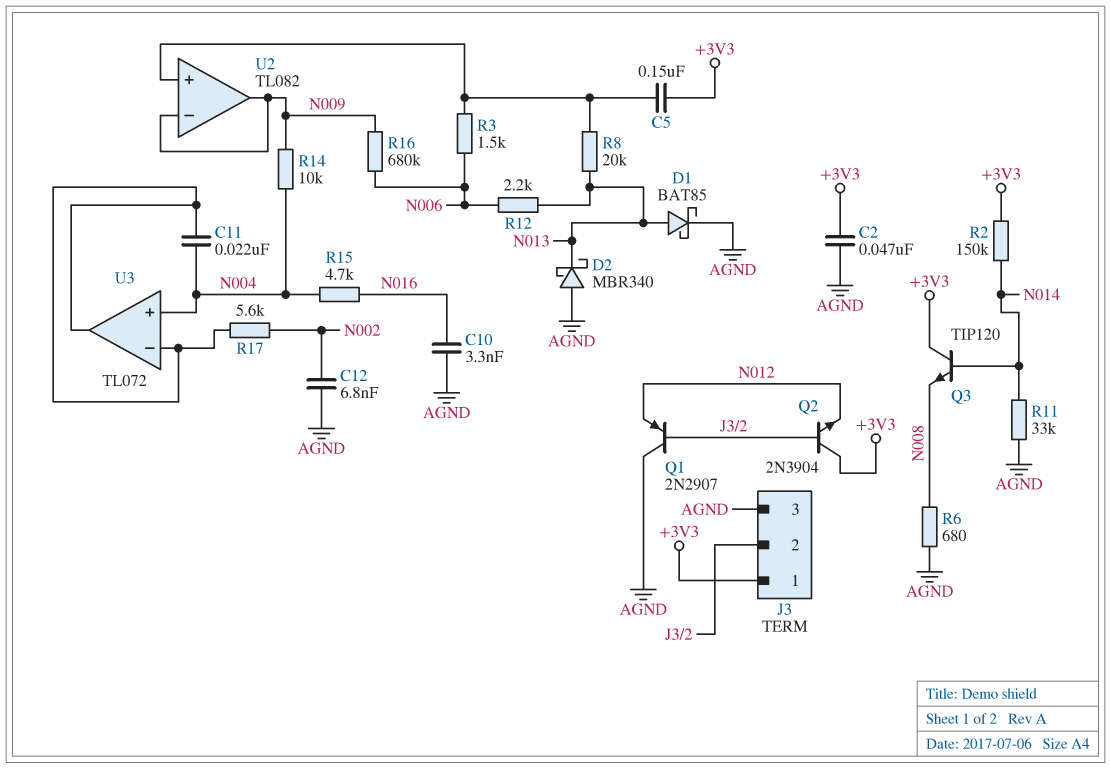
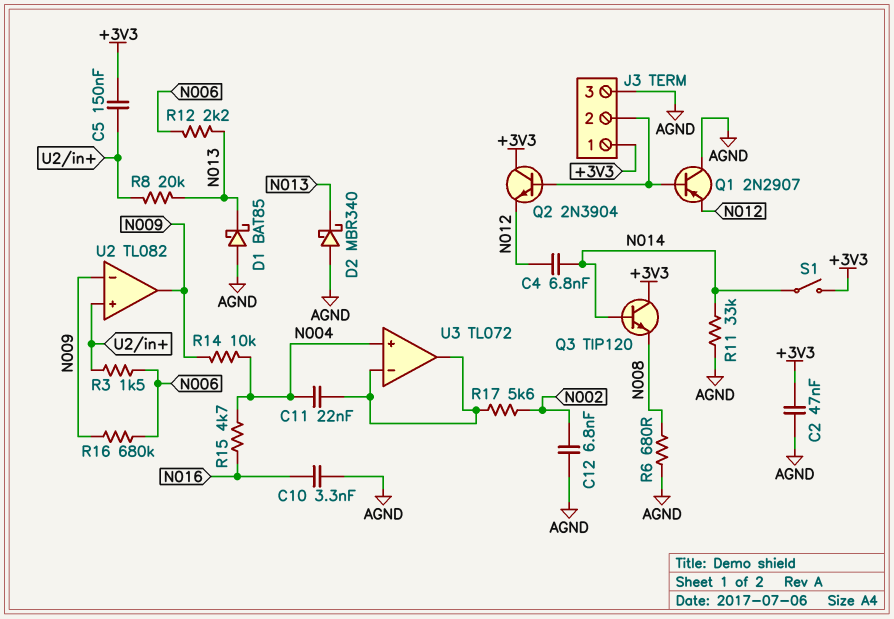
C4: none -> 6.8nF (N012, N014)
D1: schottky BAT85 (A N013, K AGND) -> schottky BAT85 (A AGND, K N013)
R2: 150k (+3V3, N014) -> none
S1: none -> switch (+3V3, N014)

